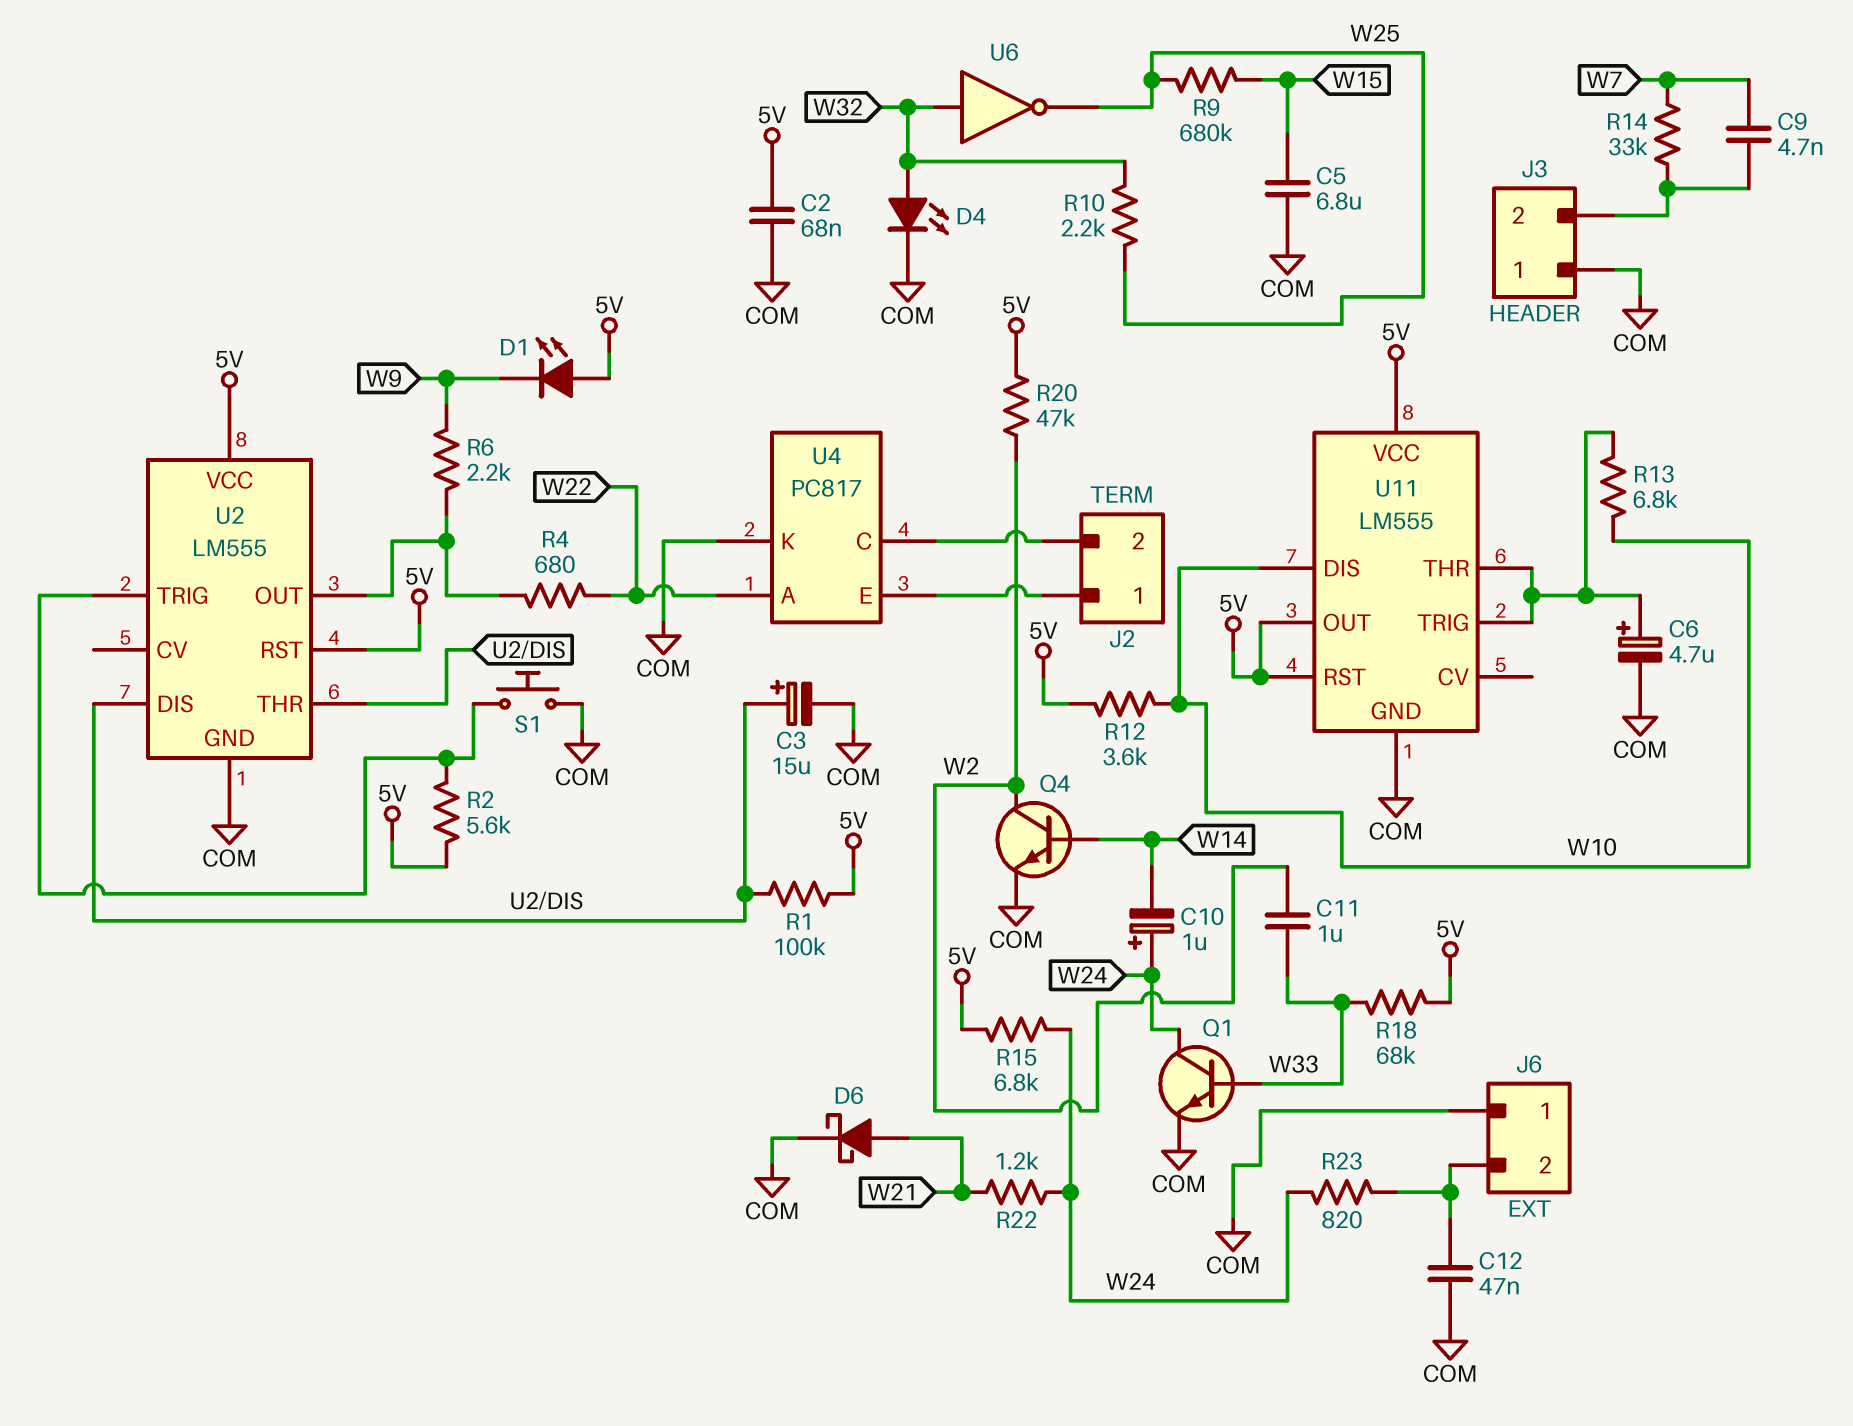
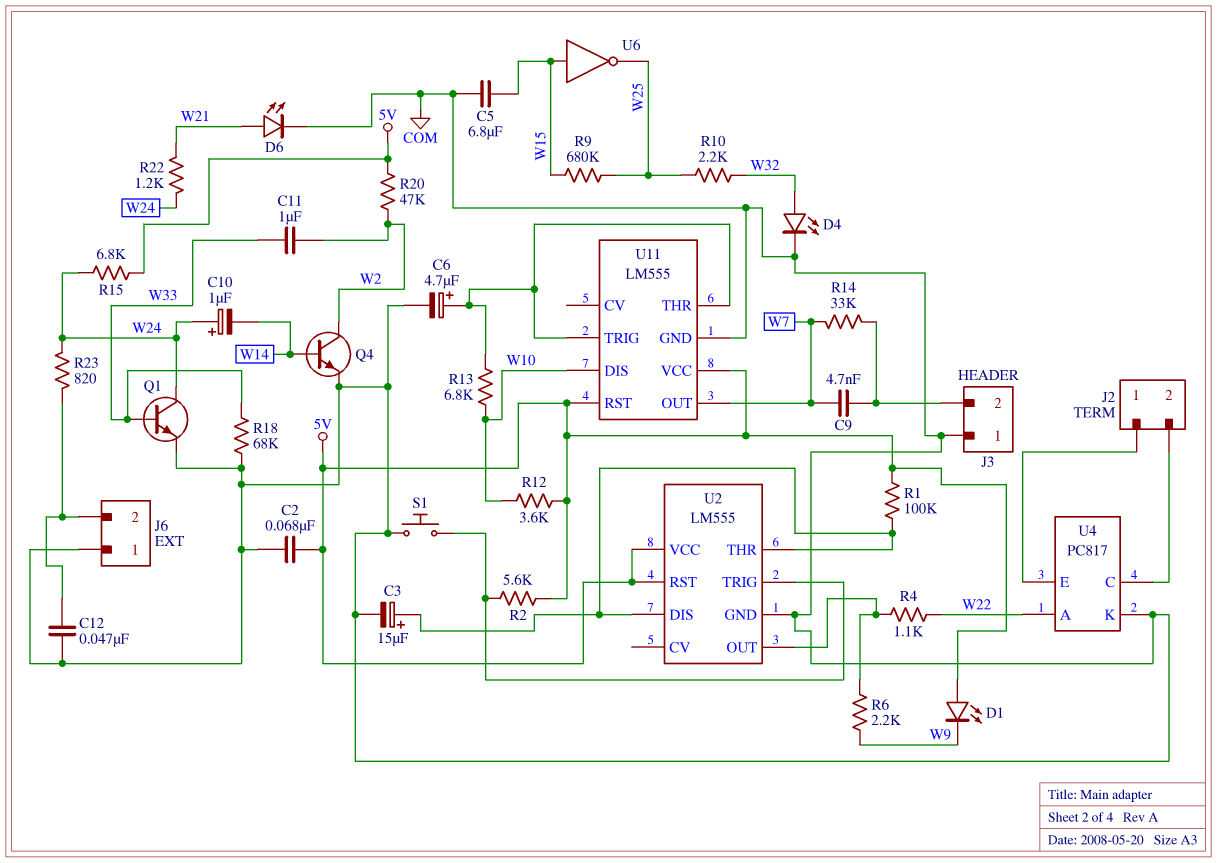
D6: schottky (A W21, K COM) -> LED (A W21, K COM)
R4: 680 (U2/OUT, W22) -> 1.1k (U2/OUT, W22)
R18: 68k (5V, W33) -> 68k (COM, W33)
U6: NOT (in W32, out W25) -> NOT (in W15, out W25)
U11 pin OUT: 5V -> W7

